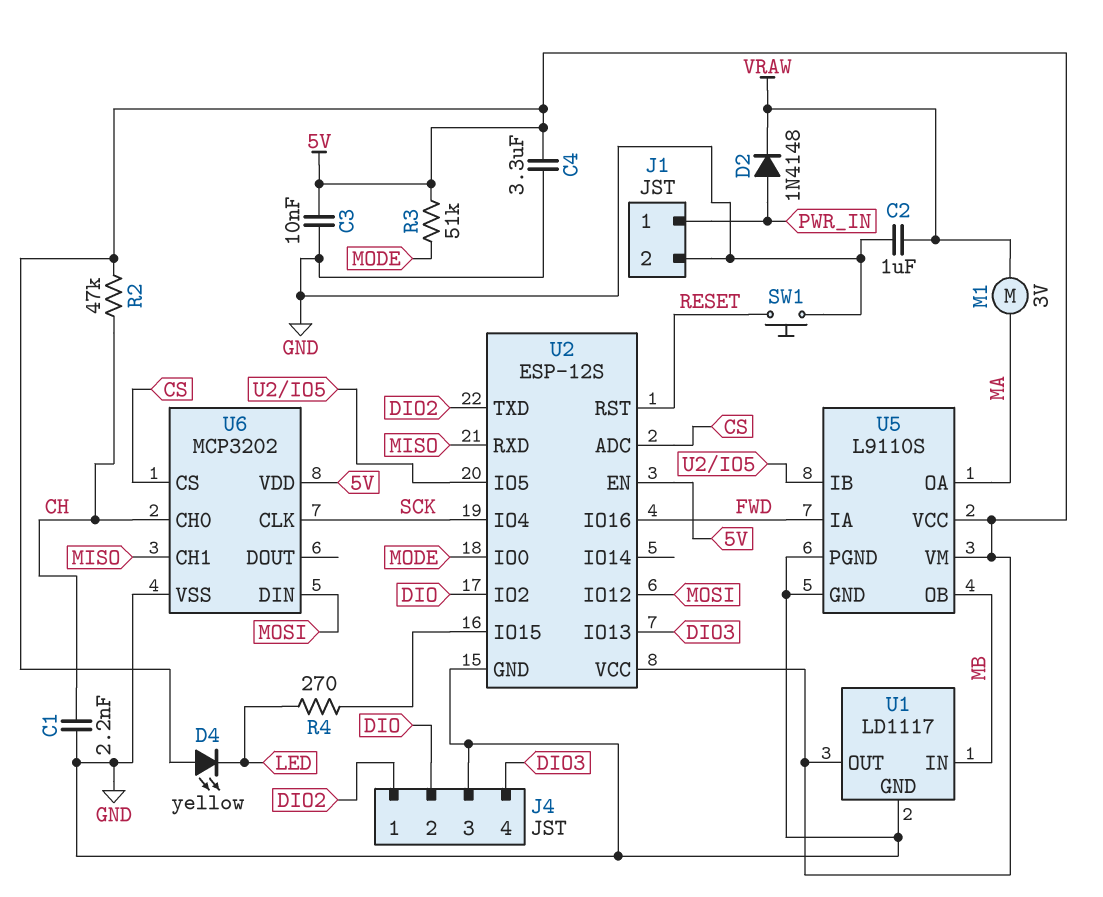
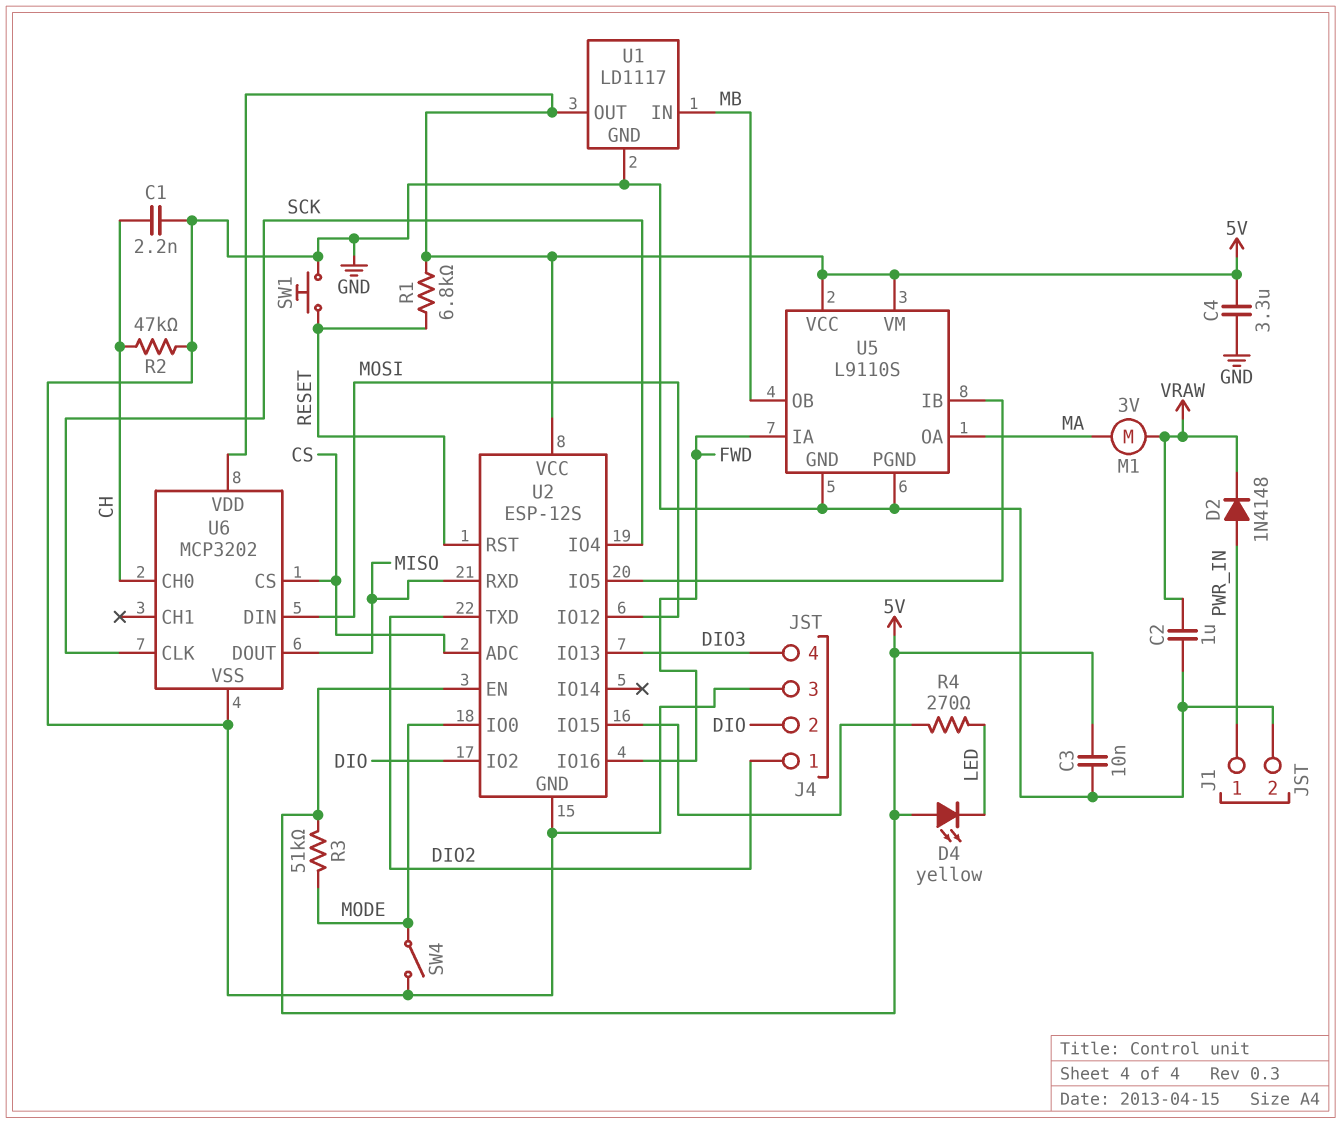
R1: none -> 6.8k (5V, RESET)
R2: 47k (5V, CH) -> 47k (CH, GND)
SW4: none -> switch (GND, MODE)
U6 pin CH1: MISO -> none
U6 pin DOUT: none -> MISO

